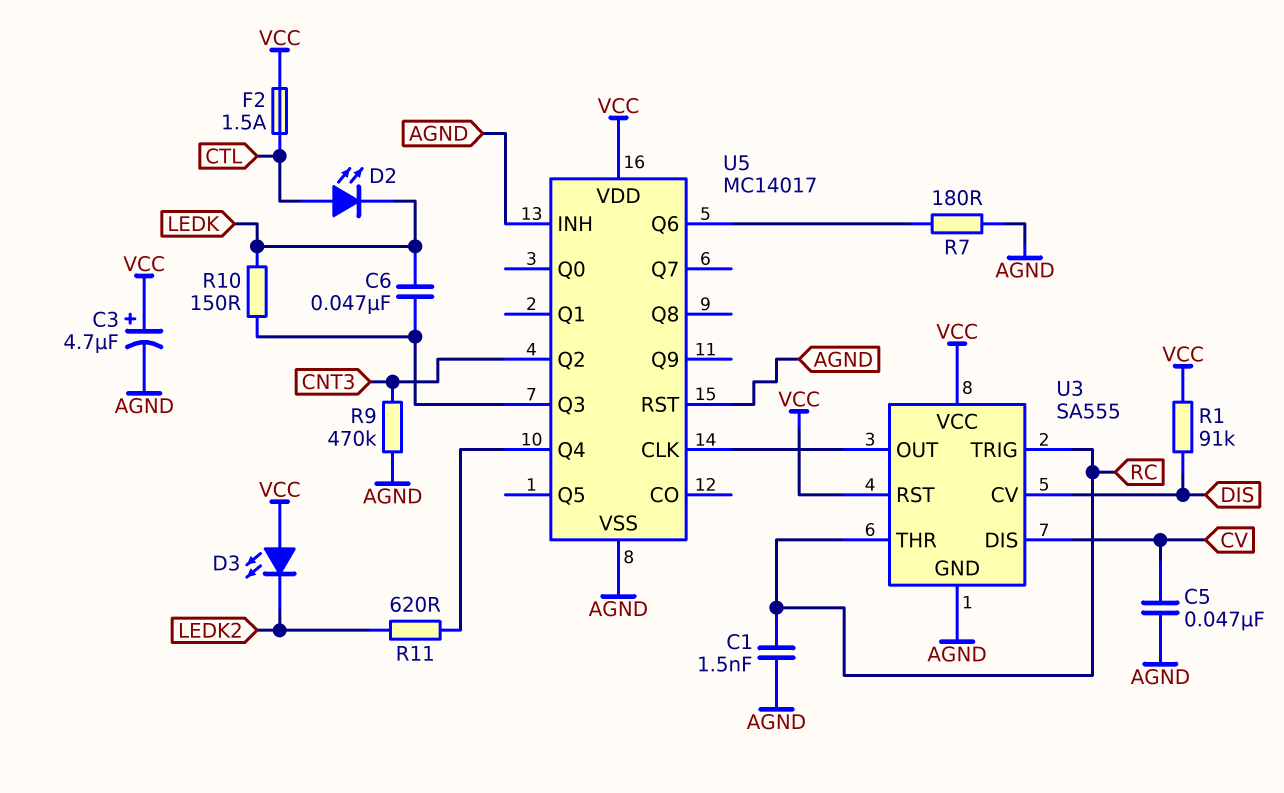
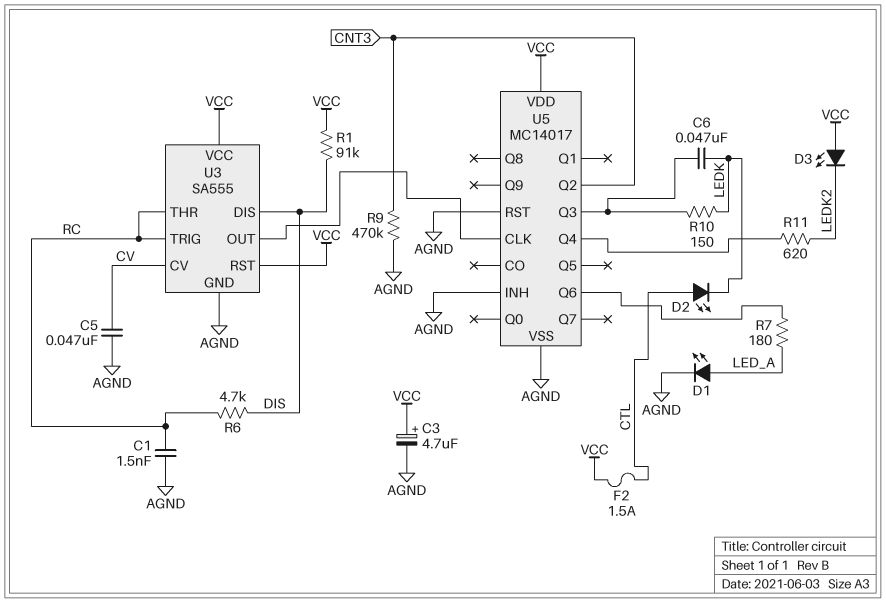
D1: none -> LED (A LED_A, K AGND)
R6: none -> 4.7k (DIS, RC)
R7: 180 (AGND, U5/Q6) -> 180 (LED_A, U5/Q6)
U3 pin CV: DIS -> CV
U3 pin DIS: CV -> DIS

